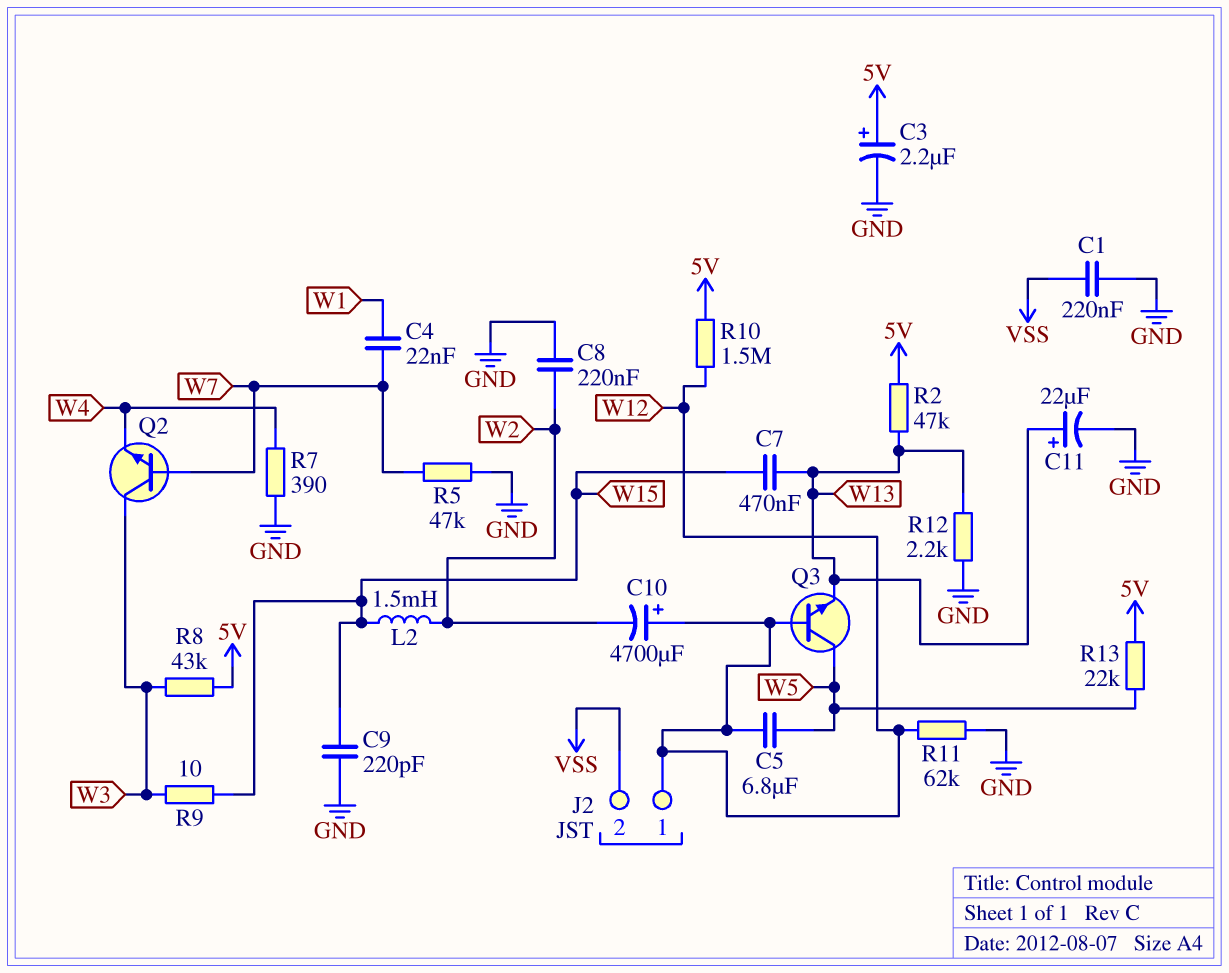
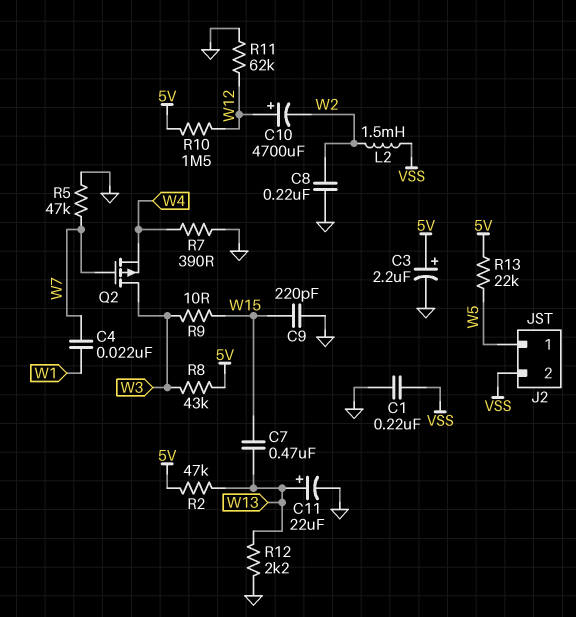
C5: 6.8uF (W5, W12) -> none
J2 pin 1: W12 -> W5
L2: 1.5mH (W2, W15) -> 1.5mH (VSS, W2)
Q2: NPN (B W7, C W3, E W4) -> PMOS (G W7, D W3, S W4)
Q3: NPN (B W12, C W5, E W13) -> none

